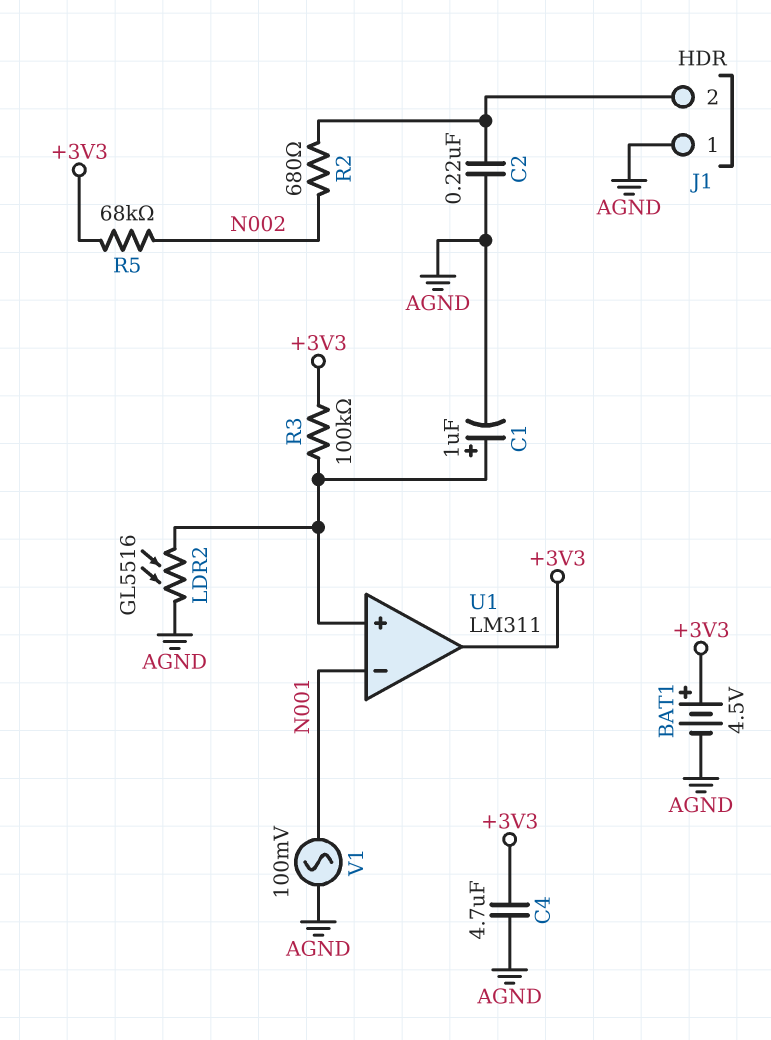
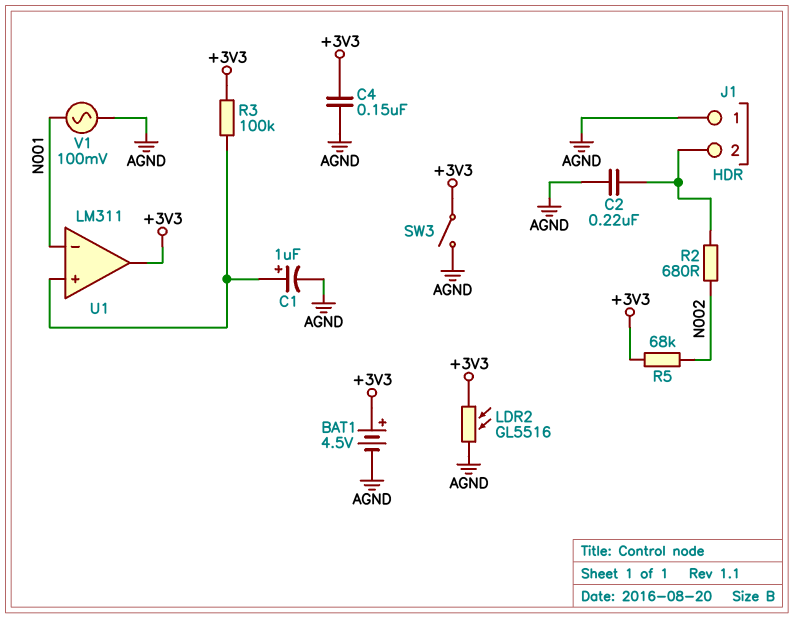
C4: 4.7uF (+3V3, AGND) -> 150nF (+3V3, AGND)
LDR2: GL5516 (AGND, U1/in+) -> GL5516 (+3V3, AGND)
SW3: none -> switch (+3V3, AGND)

